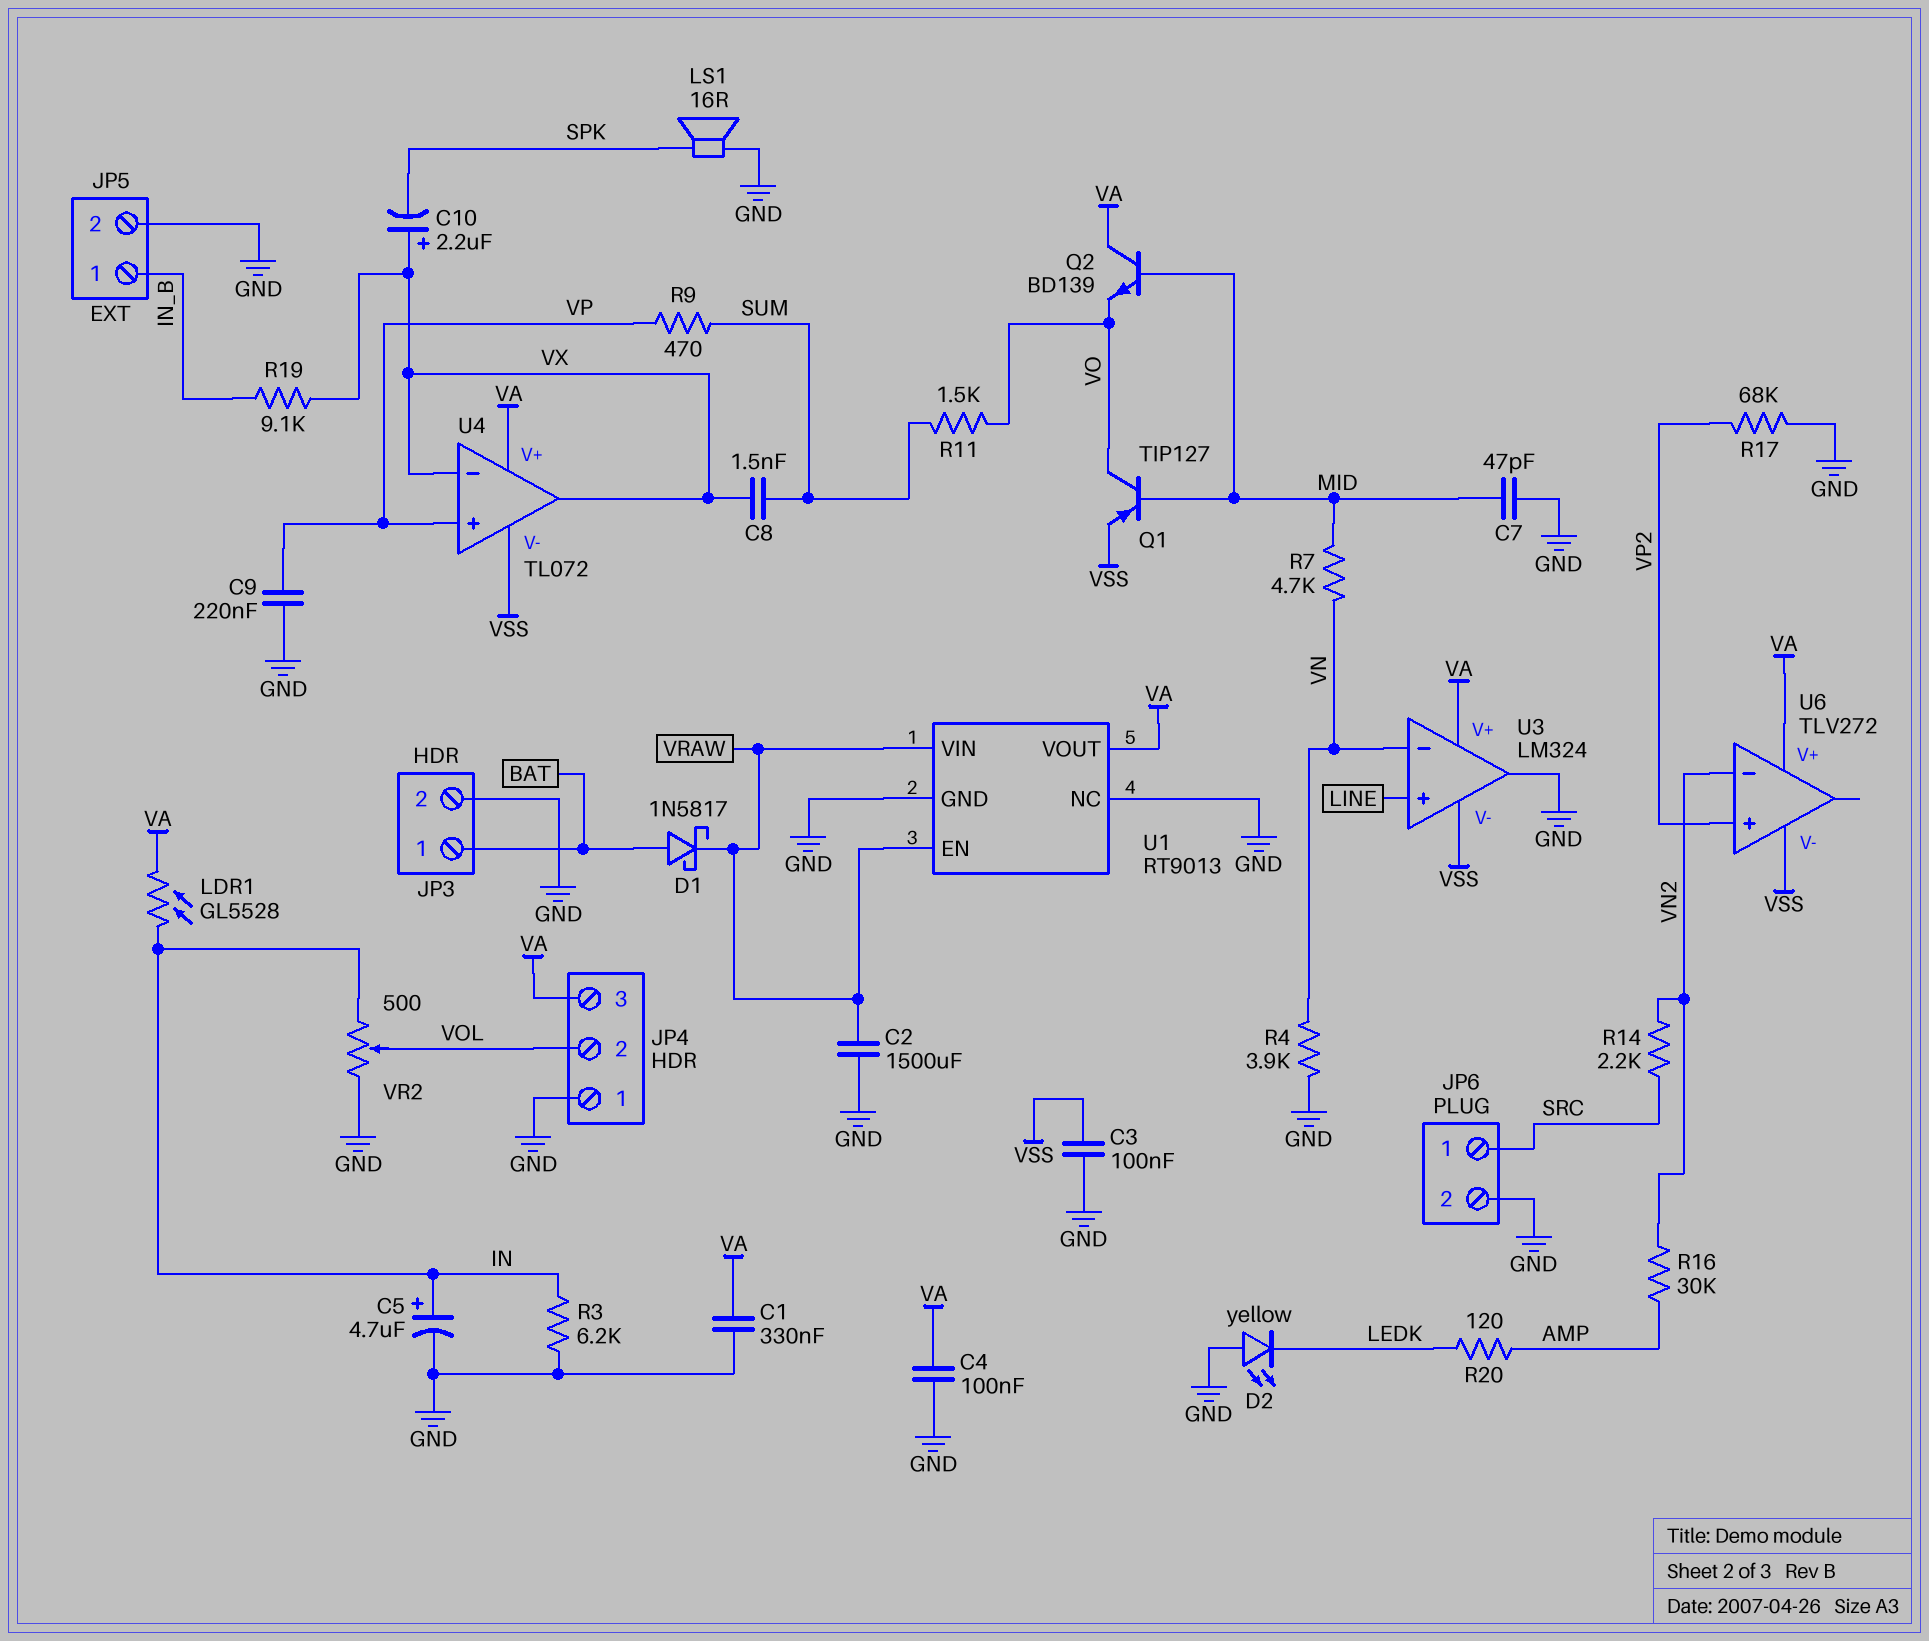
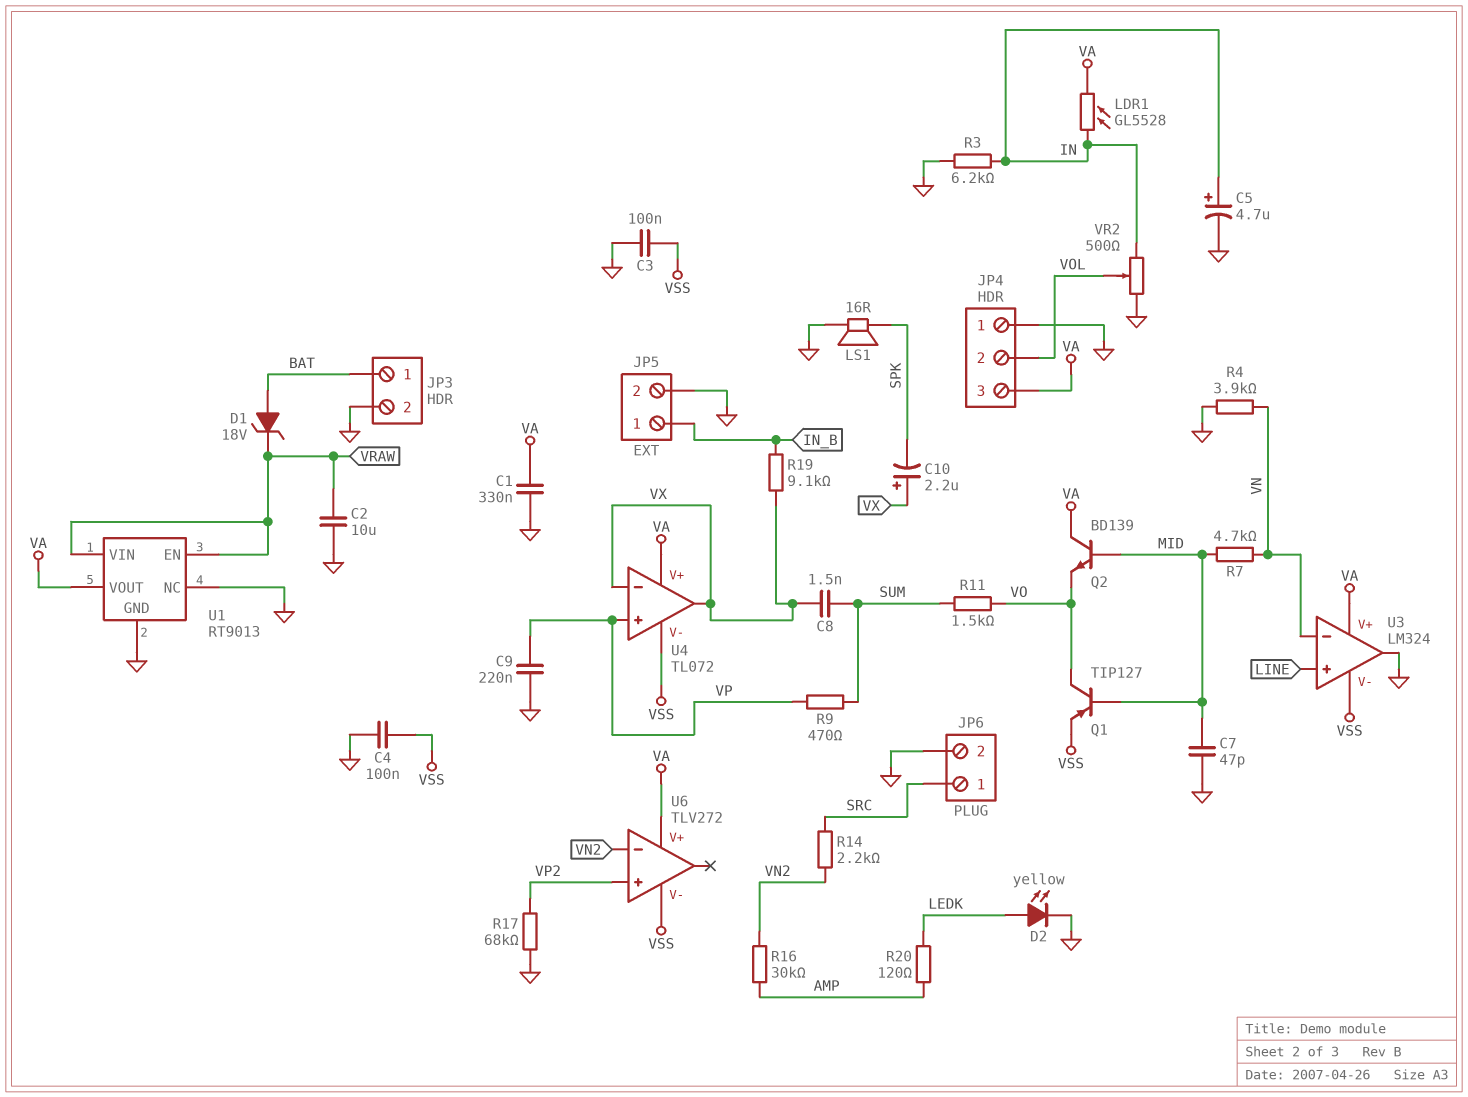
C2: 1500uF (GND, VRAW) -> 10uF (GND, VRAW)
C4: 100nF (GND, VA) -> 100nF (GND, VSS)
D1: schottky 1N5817 (A BAT, K VRAW) -> zener 18V (A BAT, K VRAW)
D2: LED yellow (A GND, K LEDK) -> LED yellow (A LEDK, K GND)

